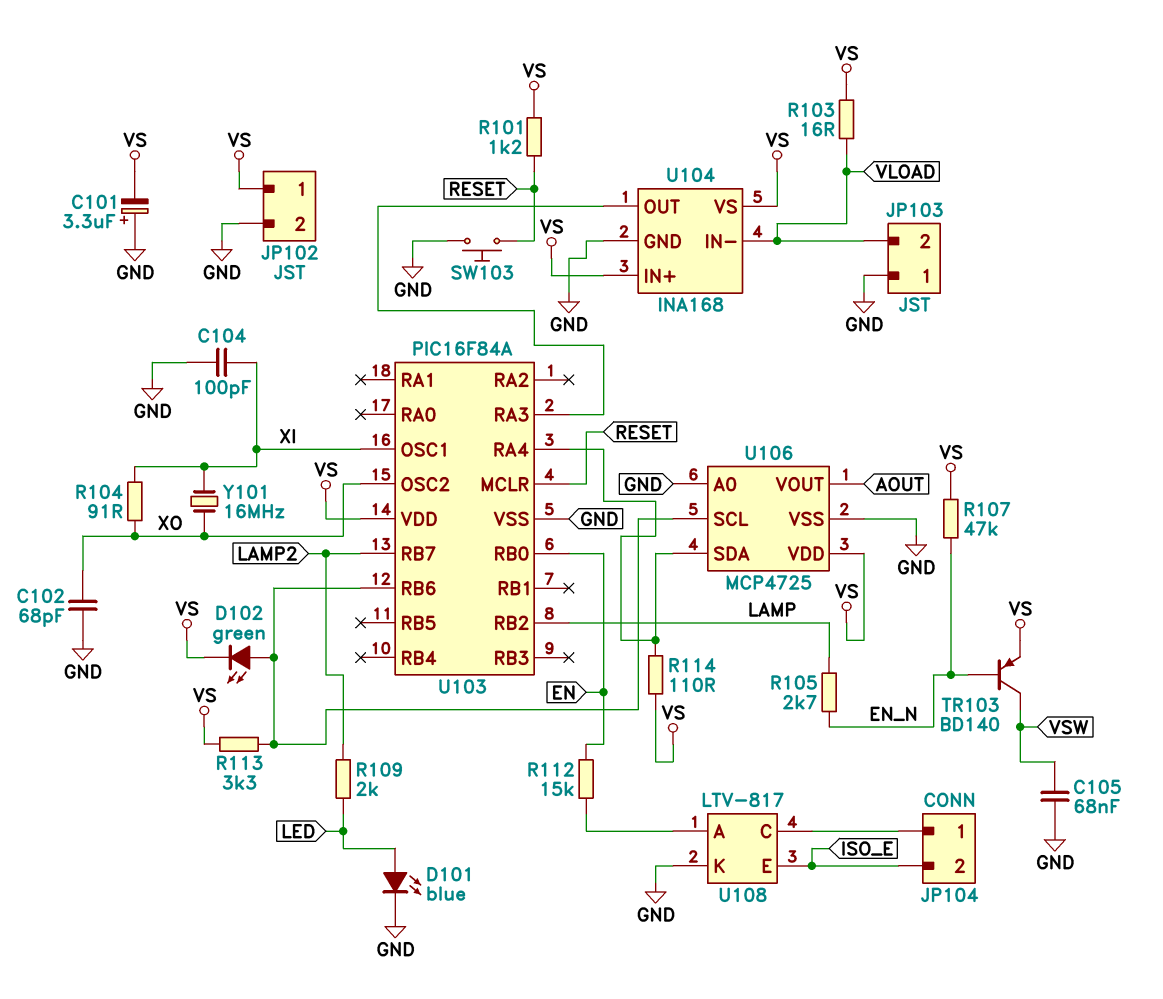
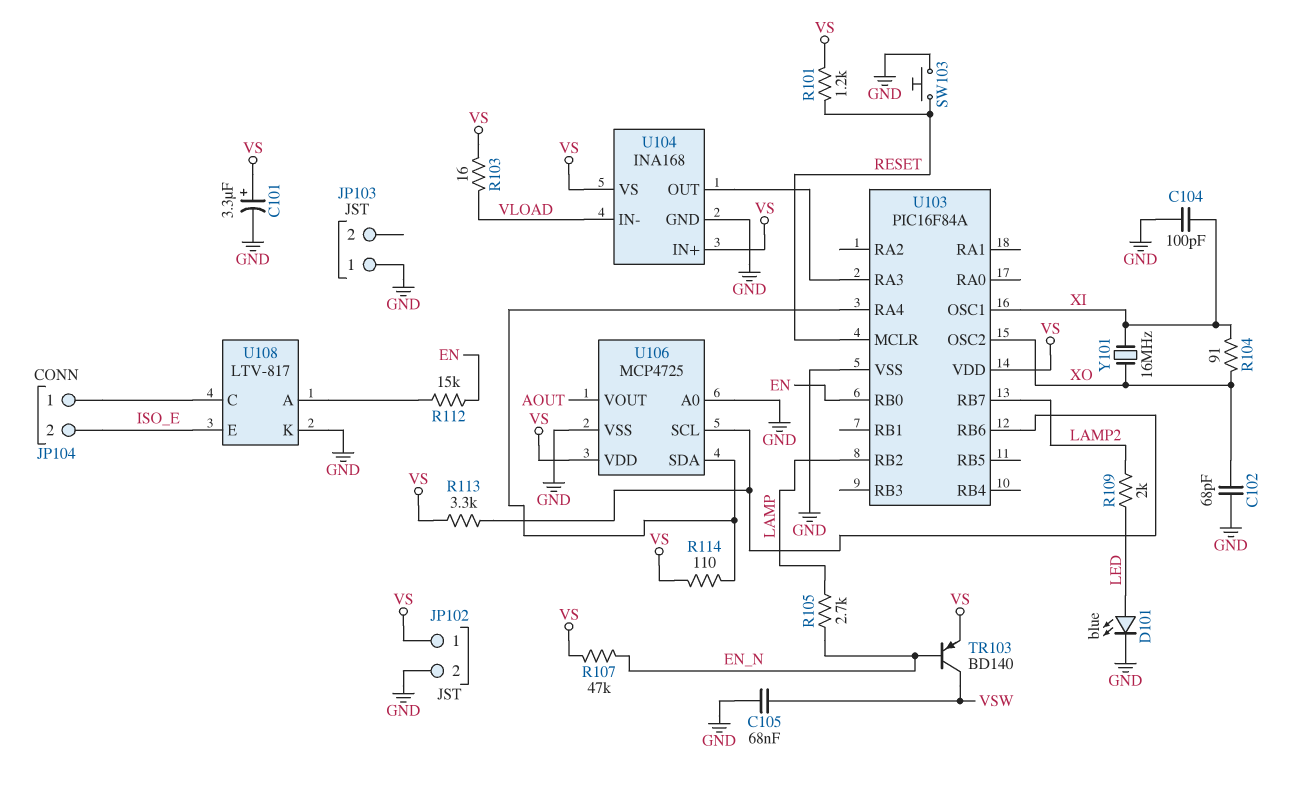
C101: 3.3uF (plus GND, minus VS) -> 3.3uF (plus VS, minus GND)
D102: LED green (A U103/RB6, K VS) -> none
JP103 pin 2: VLOAD -> none

